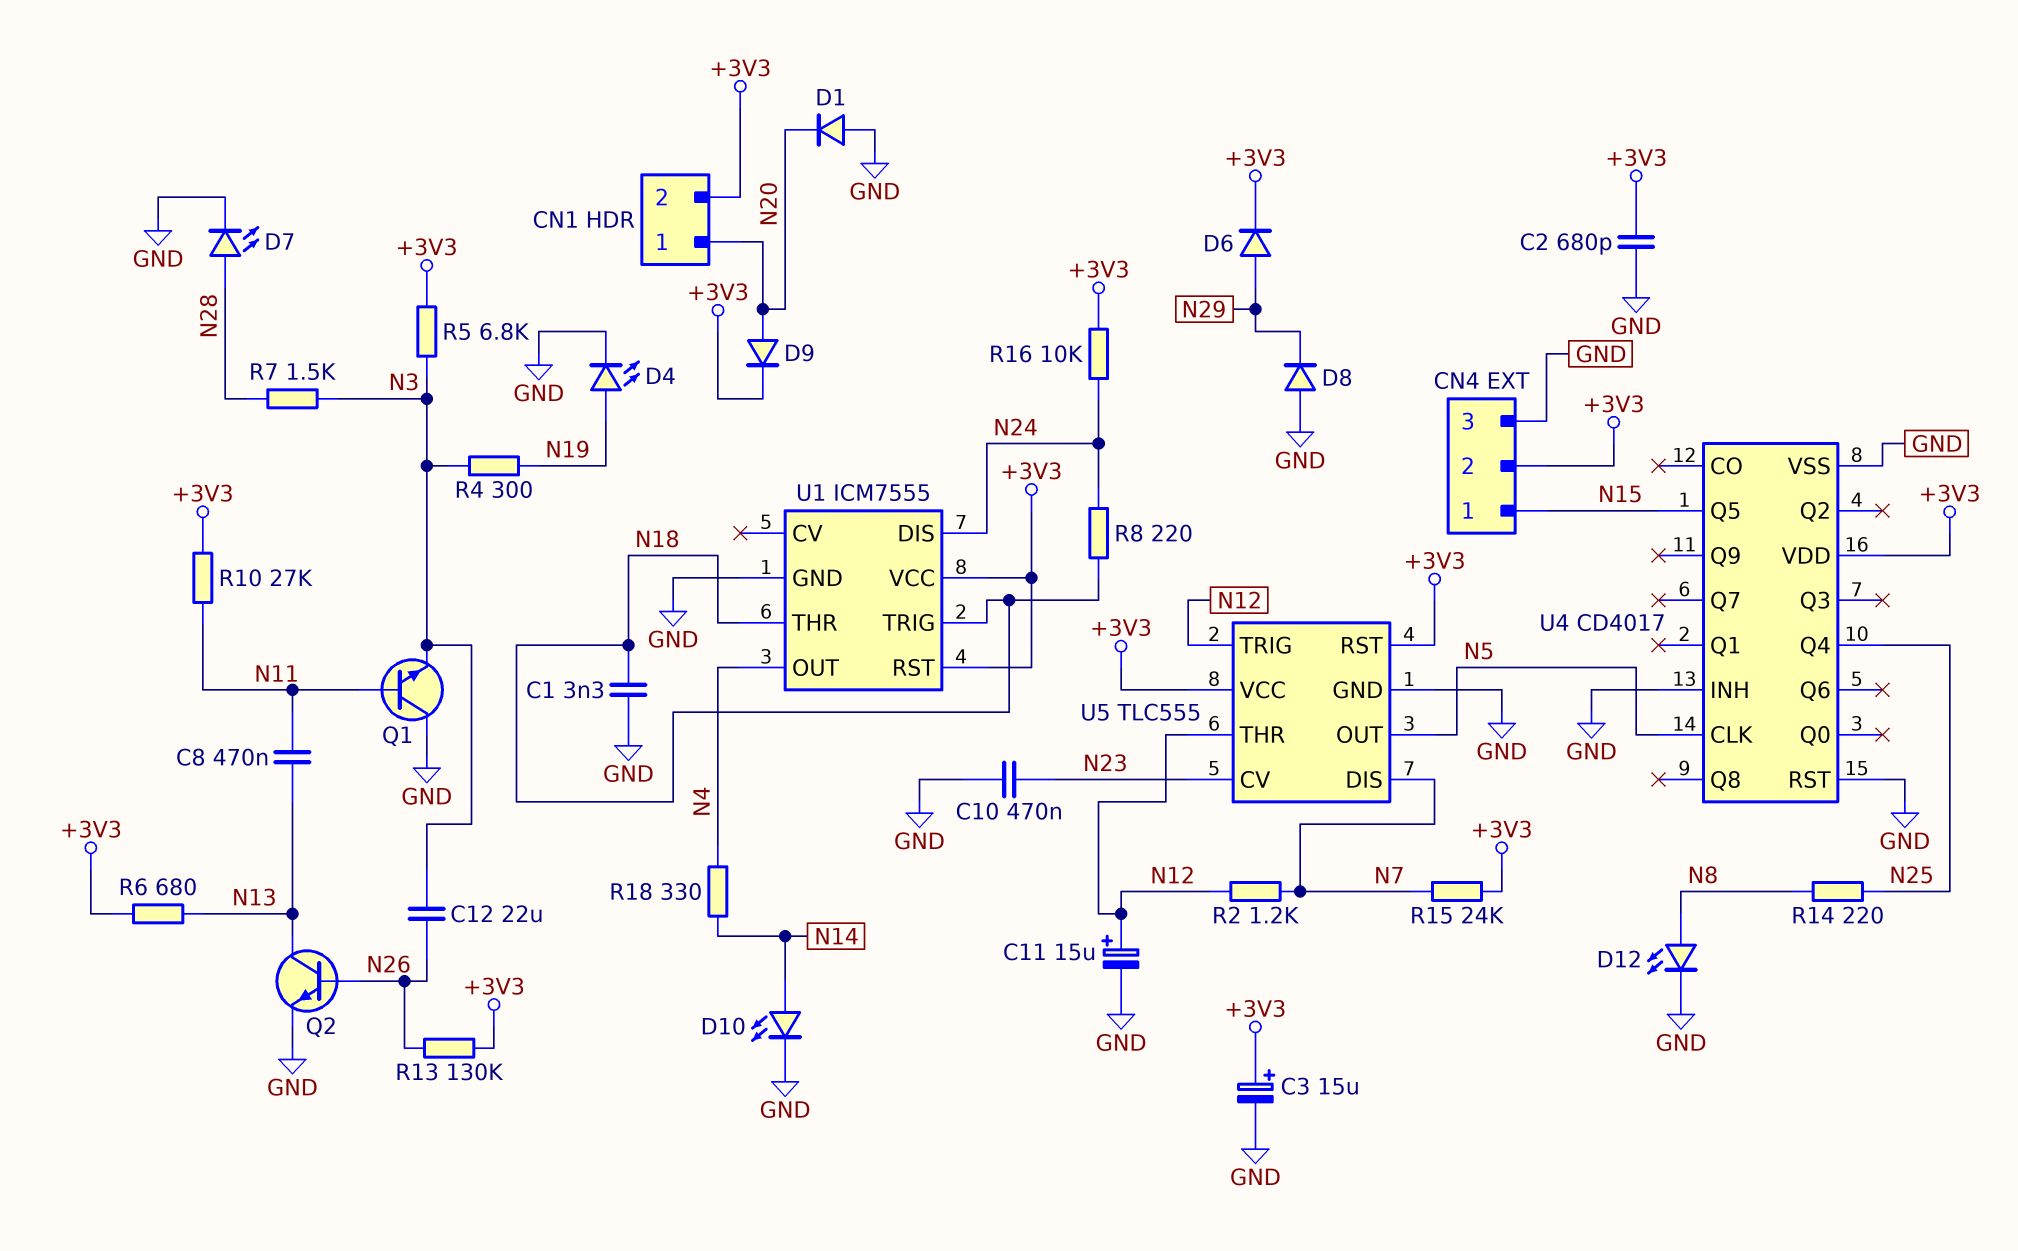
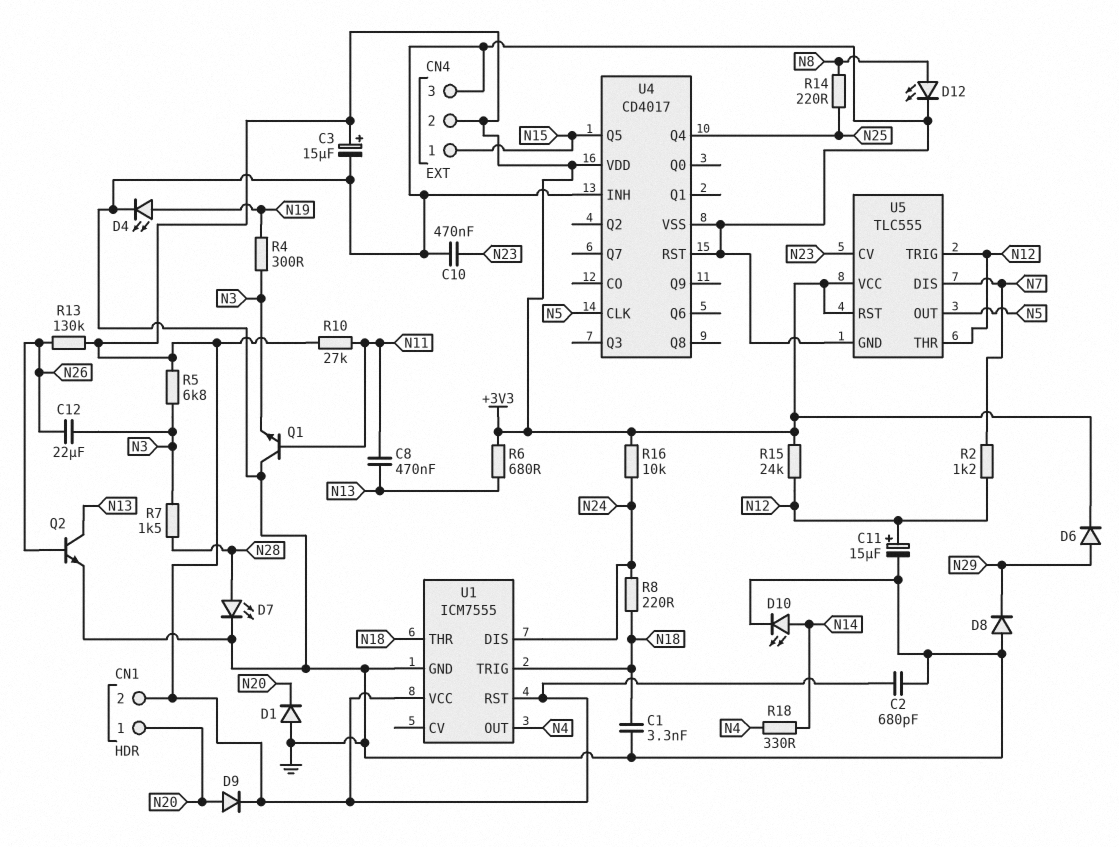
R15: 24k (+3V3, N7) -> 24k (+3V3, N12)

